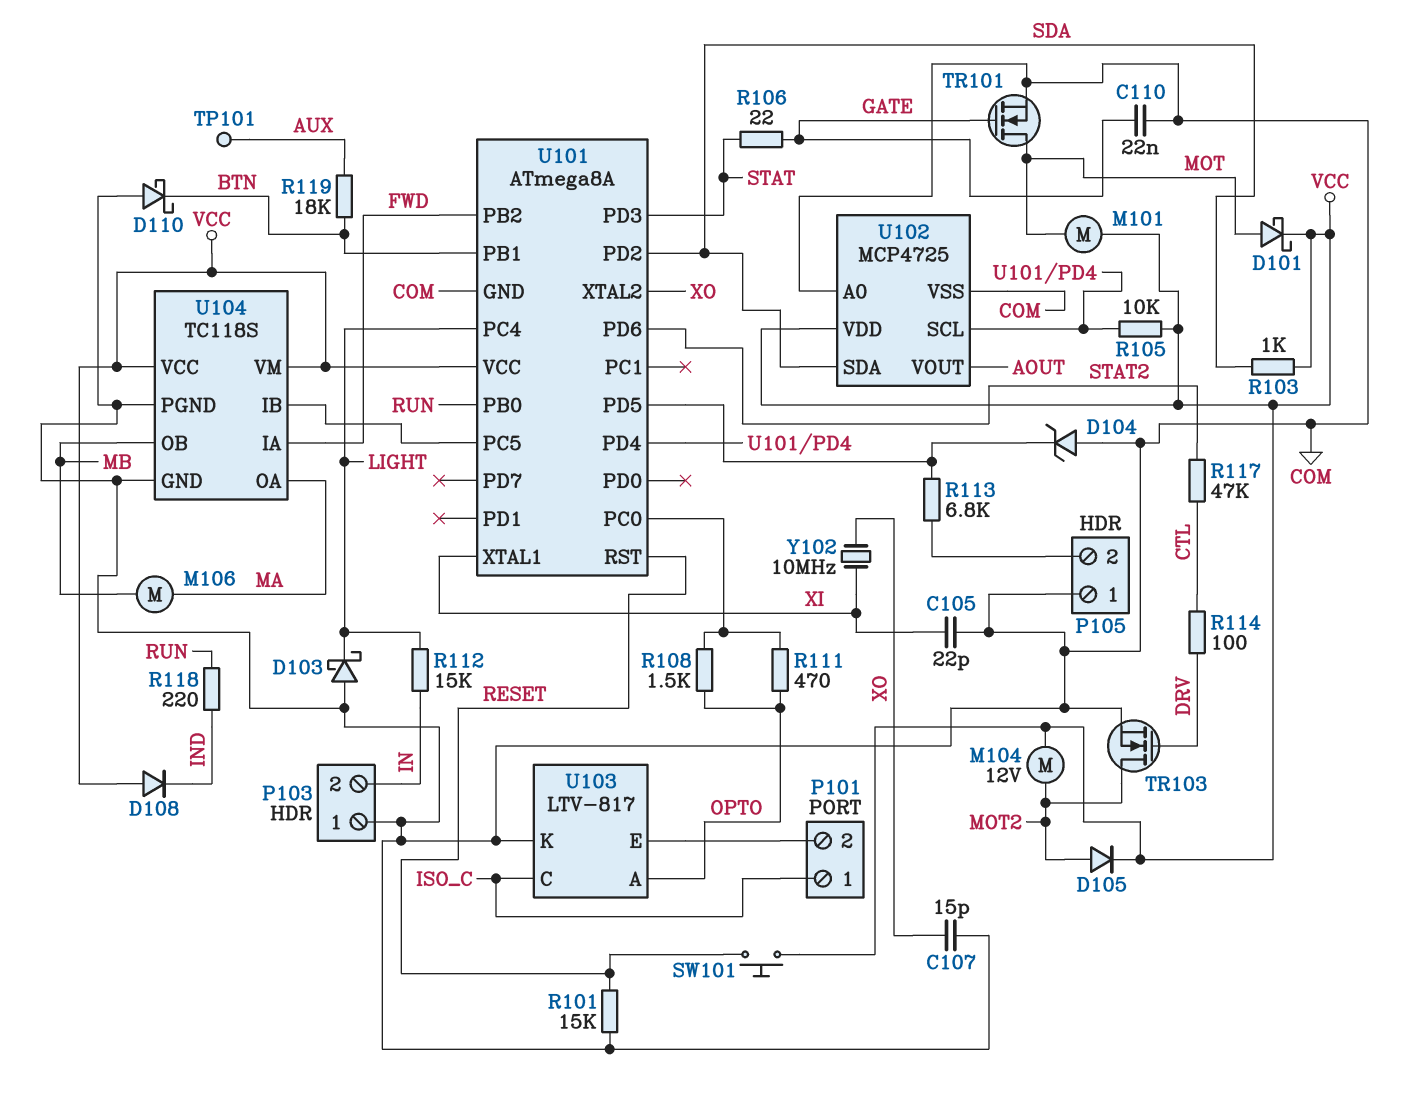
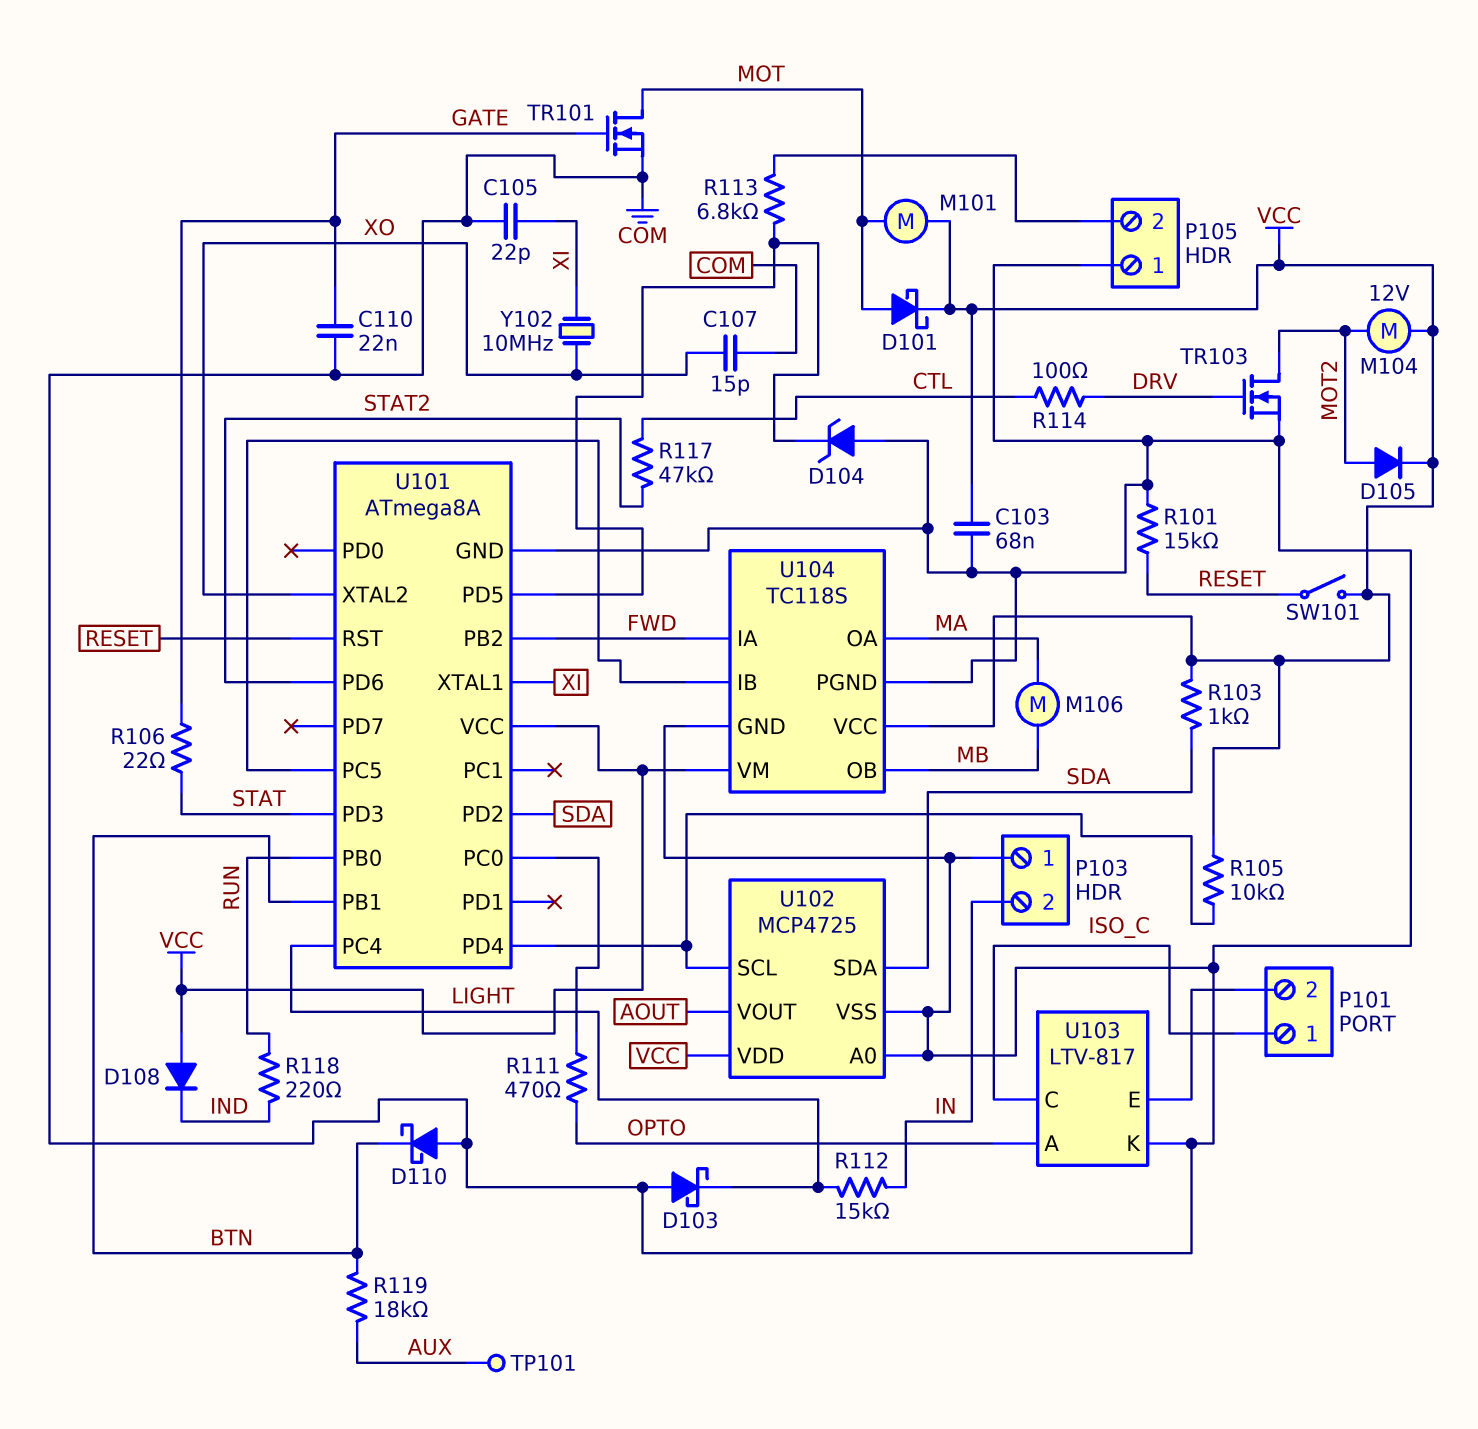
C103: none -> 68nF (COM, VCC)
R108: 1.5k (OPTO, U101/PC0) -> none
SW101: button (RESET, VCC) -> switch (RESET, VCC)

